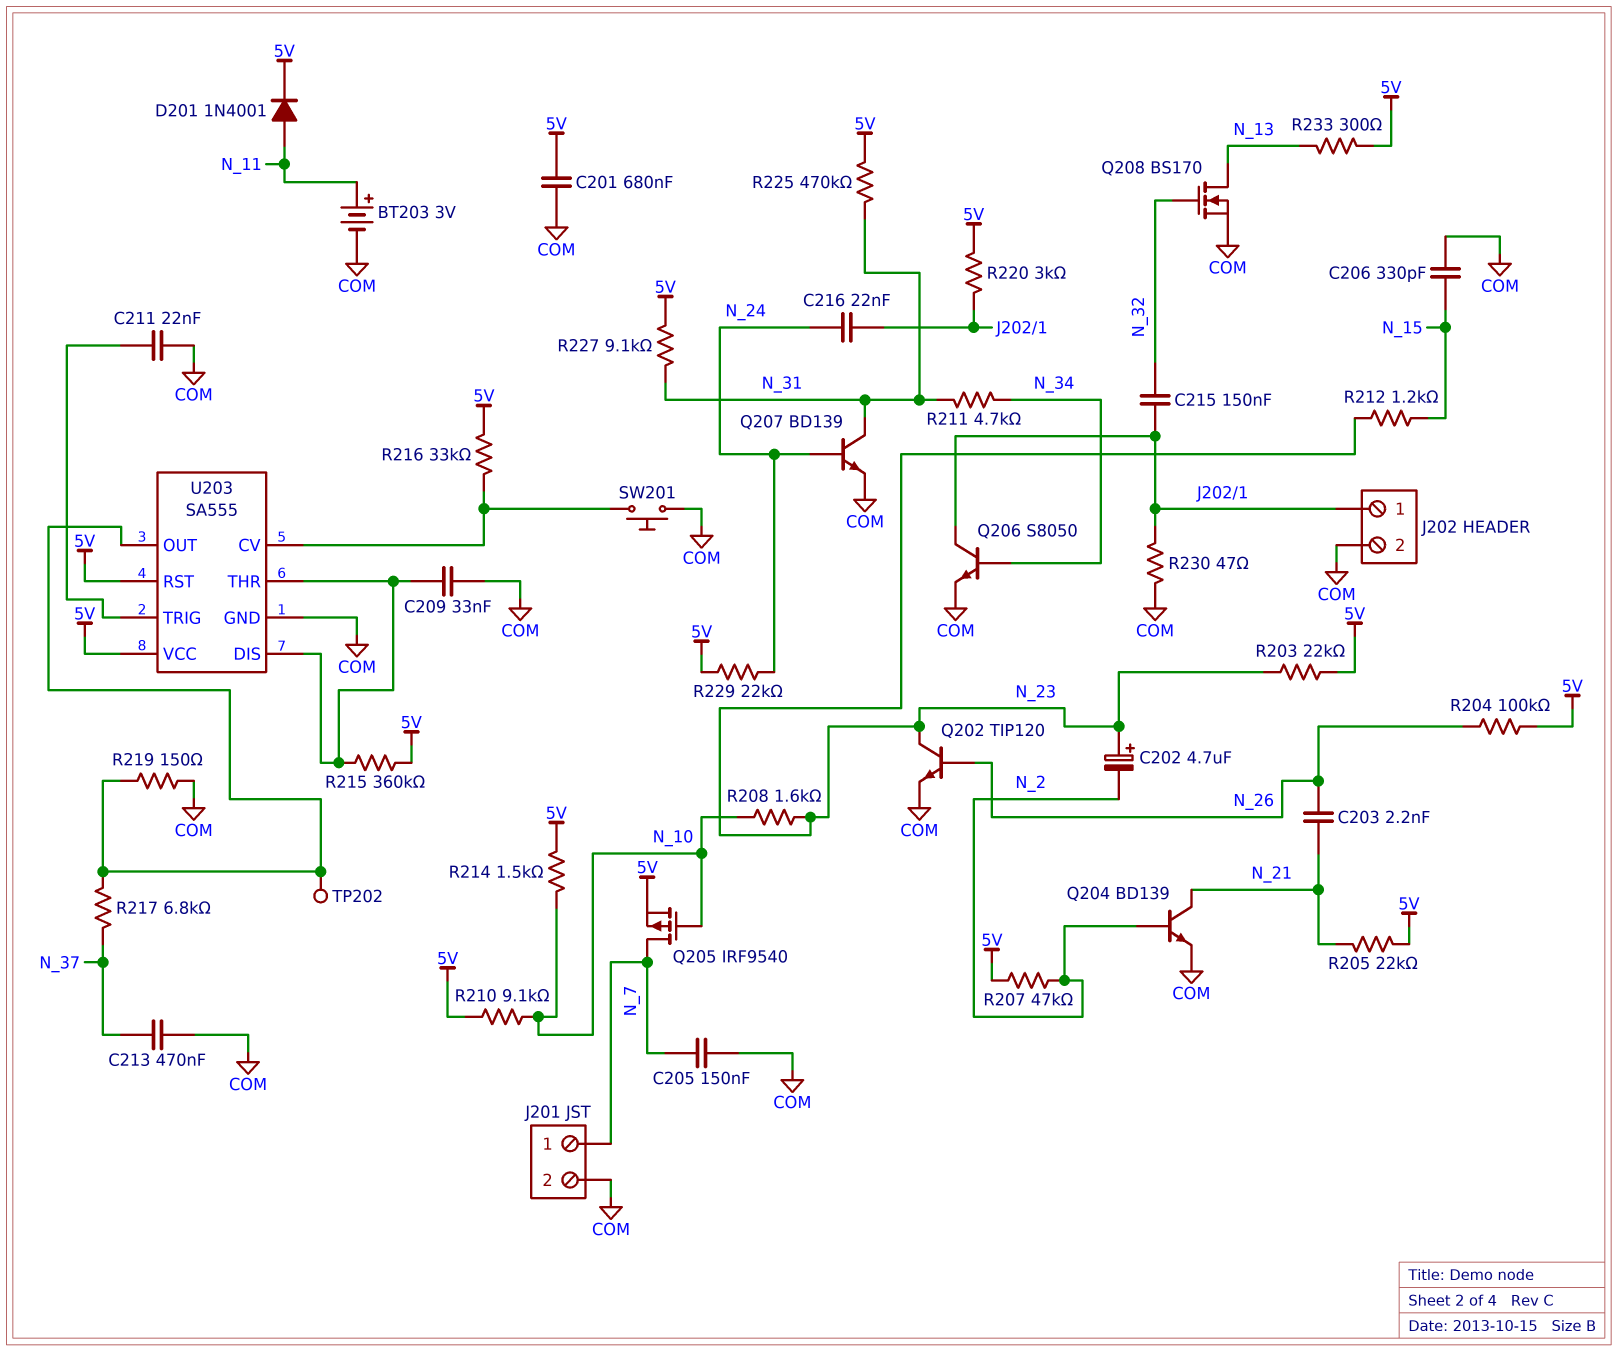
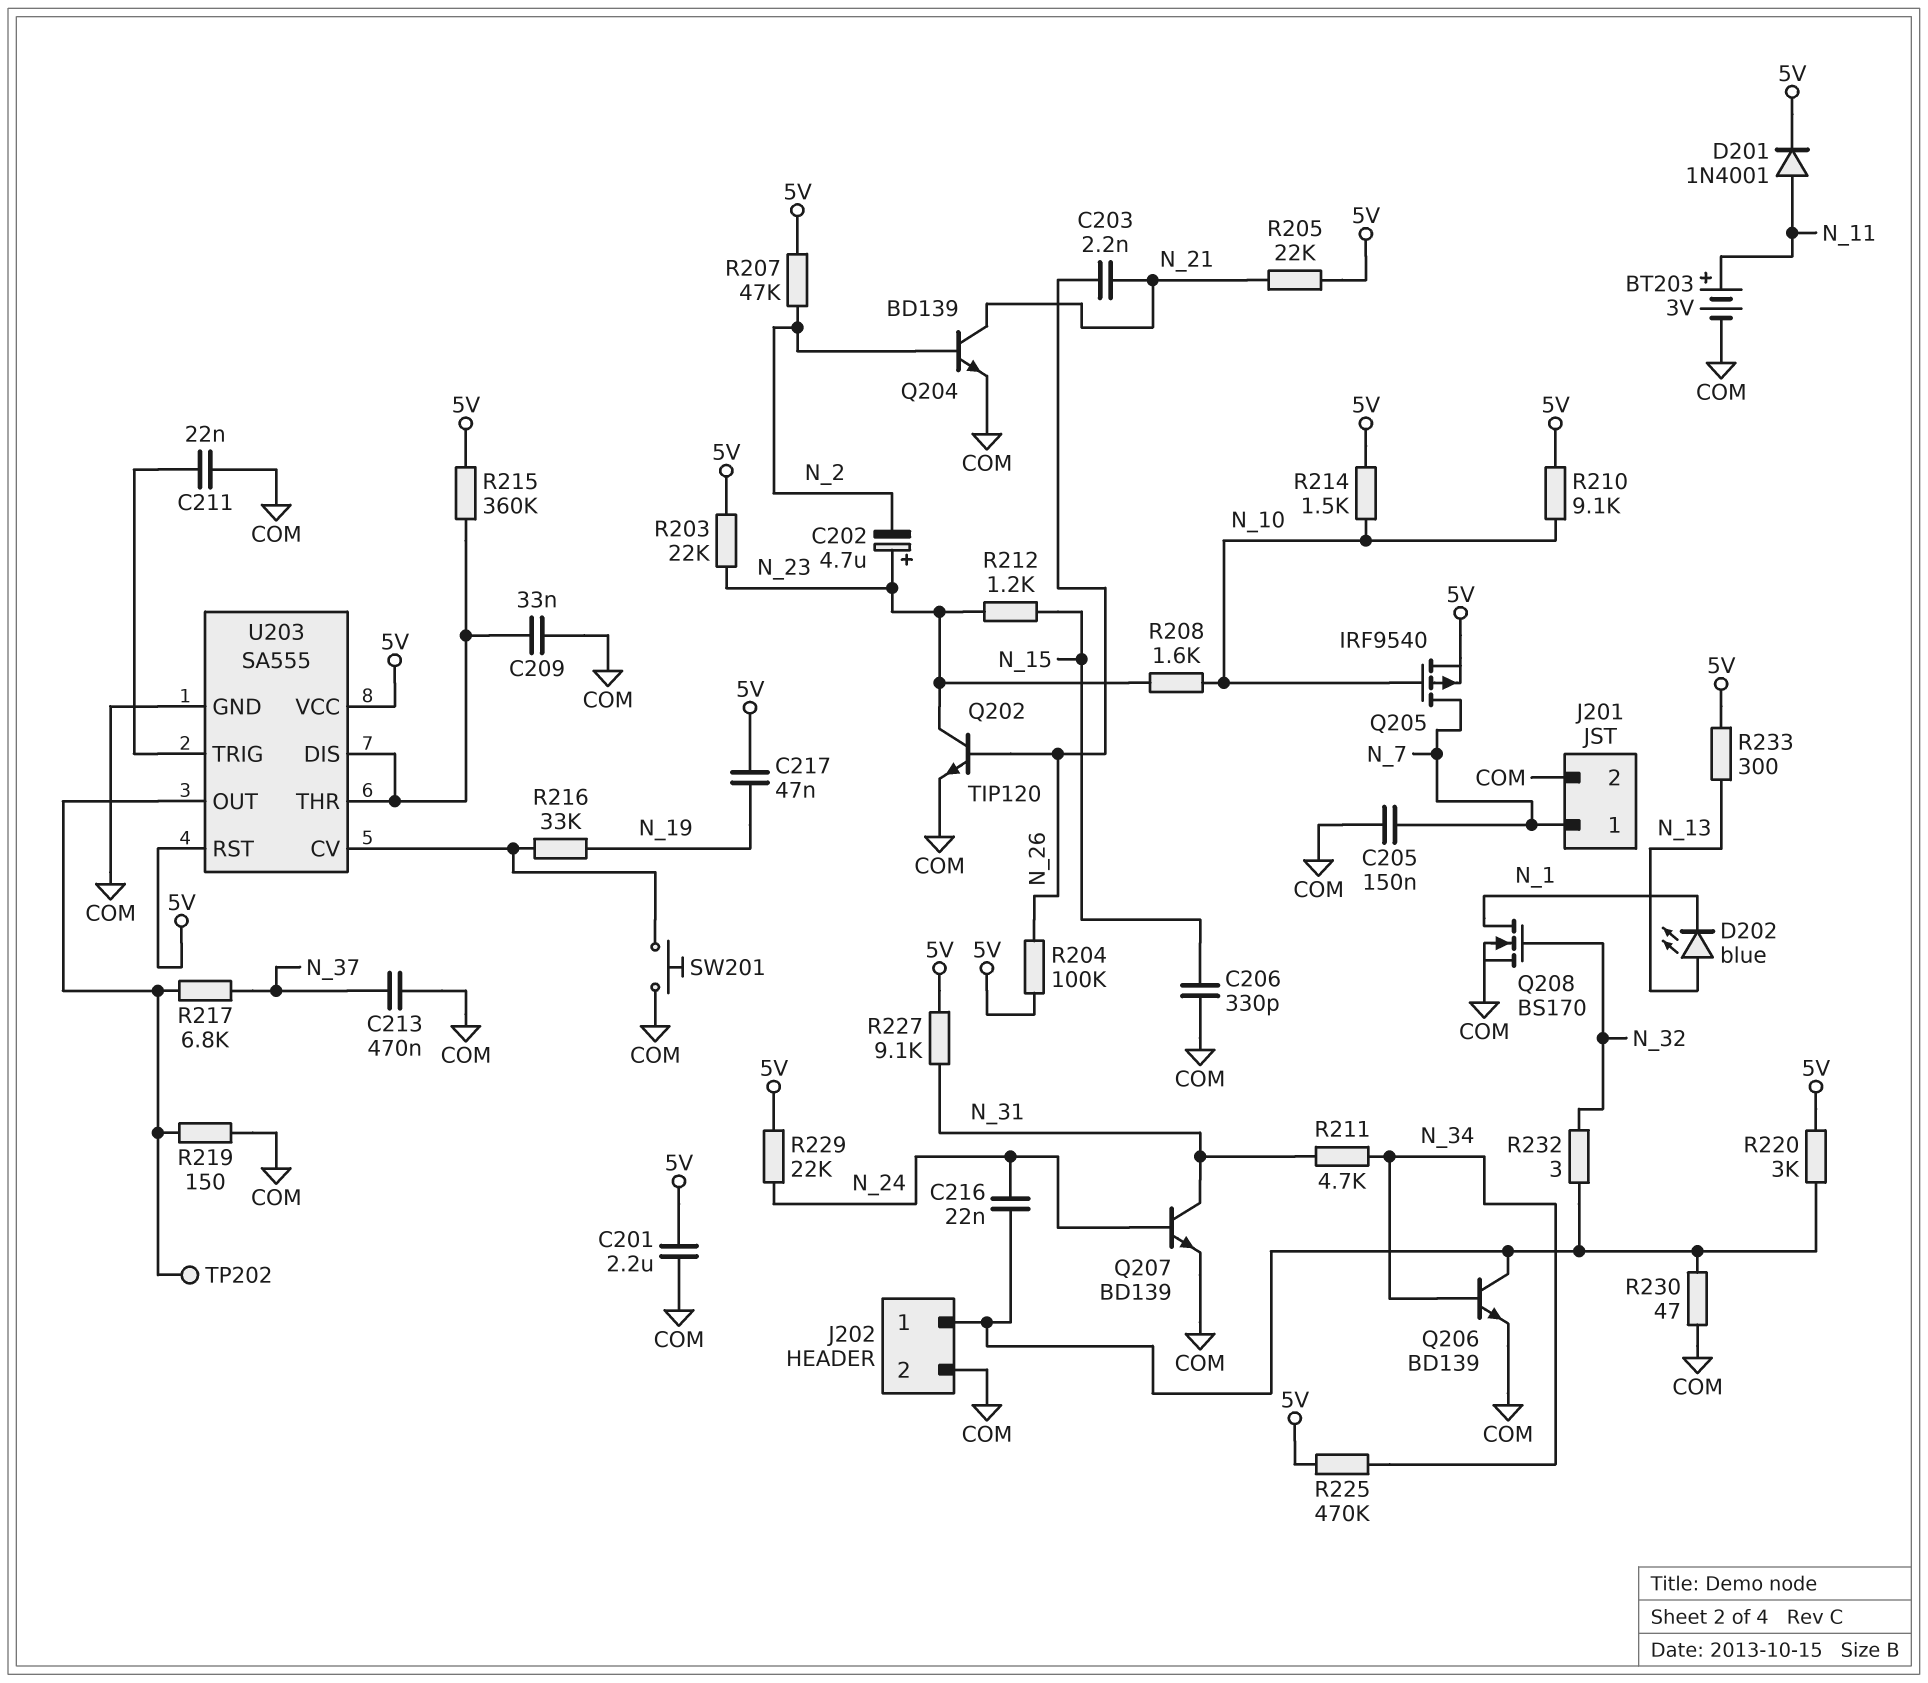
C201: 680nF (5V, COM) -> 2.2uF (5V, COM)
C215: 150nF (J202/1, N_32) -> none
C217: none -> 47nF (5V, N_19)
D202: none -> LED blue (A N_13, K N_1)
Q206: NPN S8050 (B N_34, C J202/1, E COM) -> NPN BD139 (B N_34, C J202/1, E COM)
Q208: NMOS BS170 (G N_32, D N_13, S COM) -> NMOS BS170 (G N_32, D N_1, S COM)
R216: 33k (5V, U203/CV) -> 33k (N_19, U203/CV)
R225: 470k (5V, N_31) -> 470k (5V, N_34)
R232: none -> 3 (J202/1, N_32)

